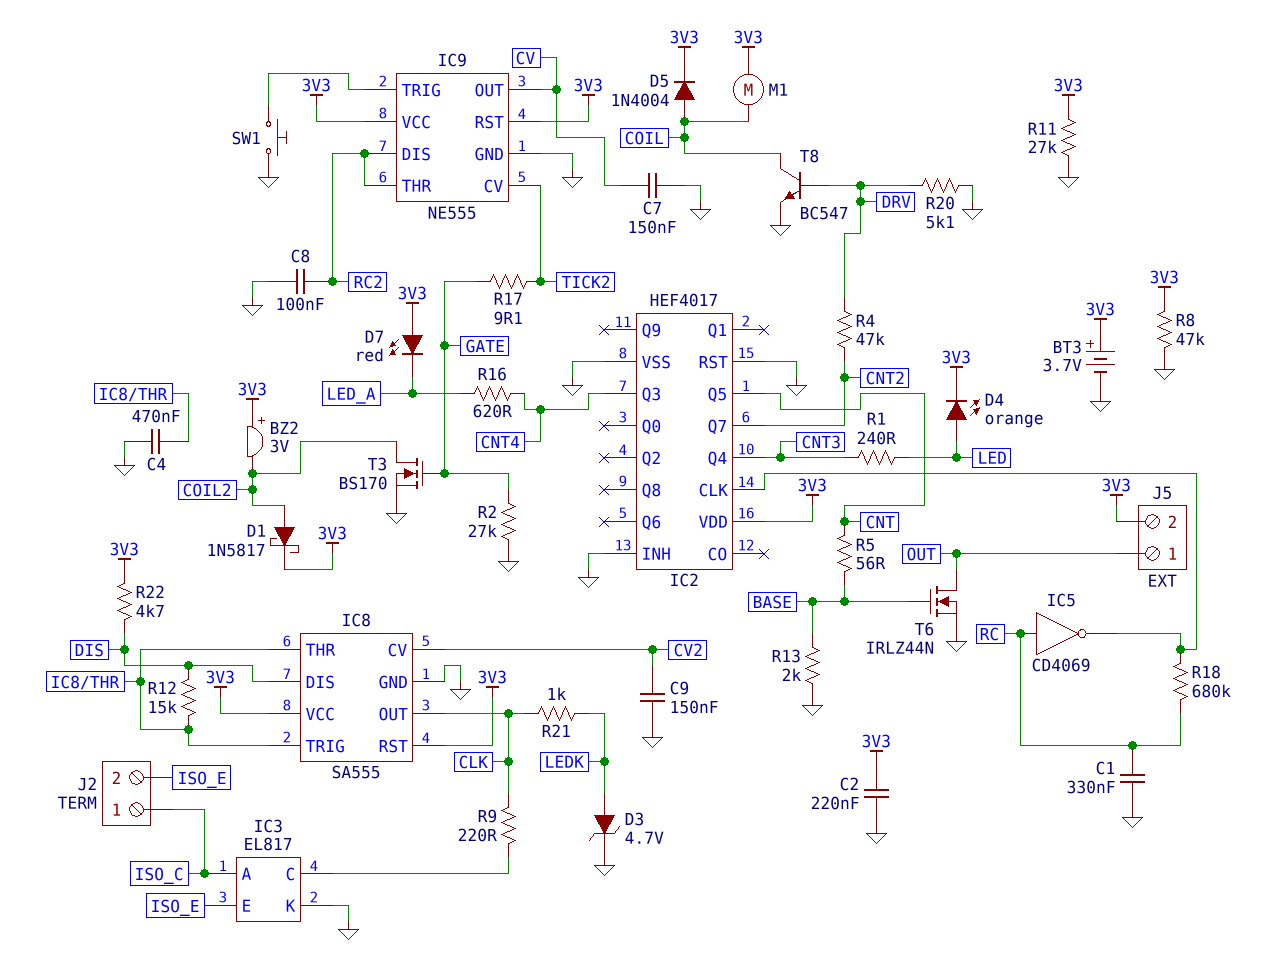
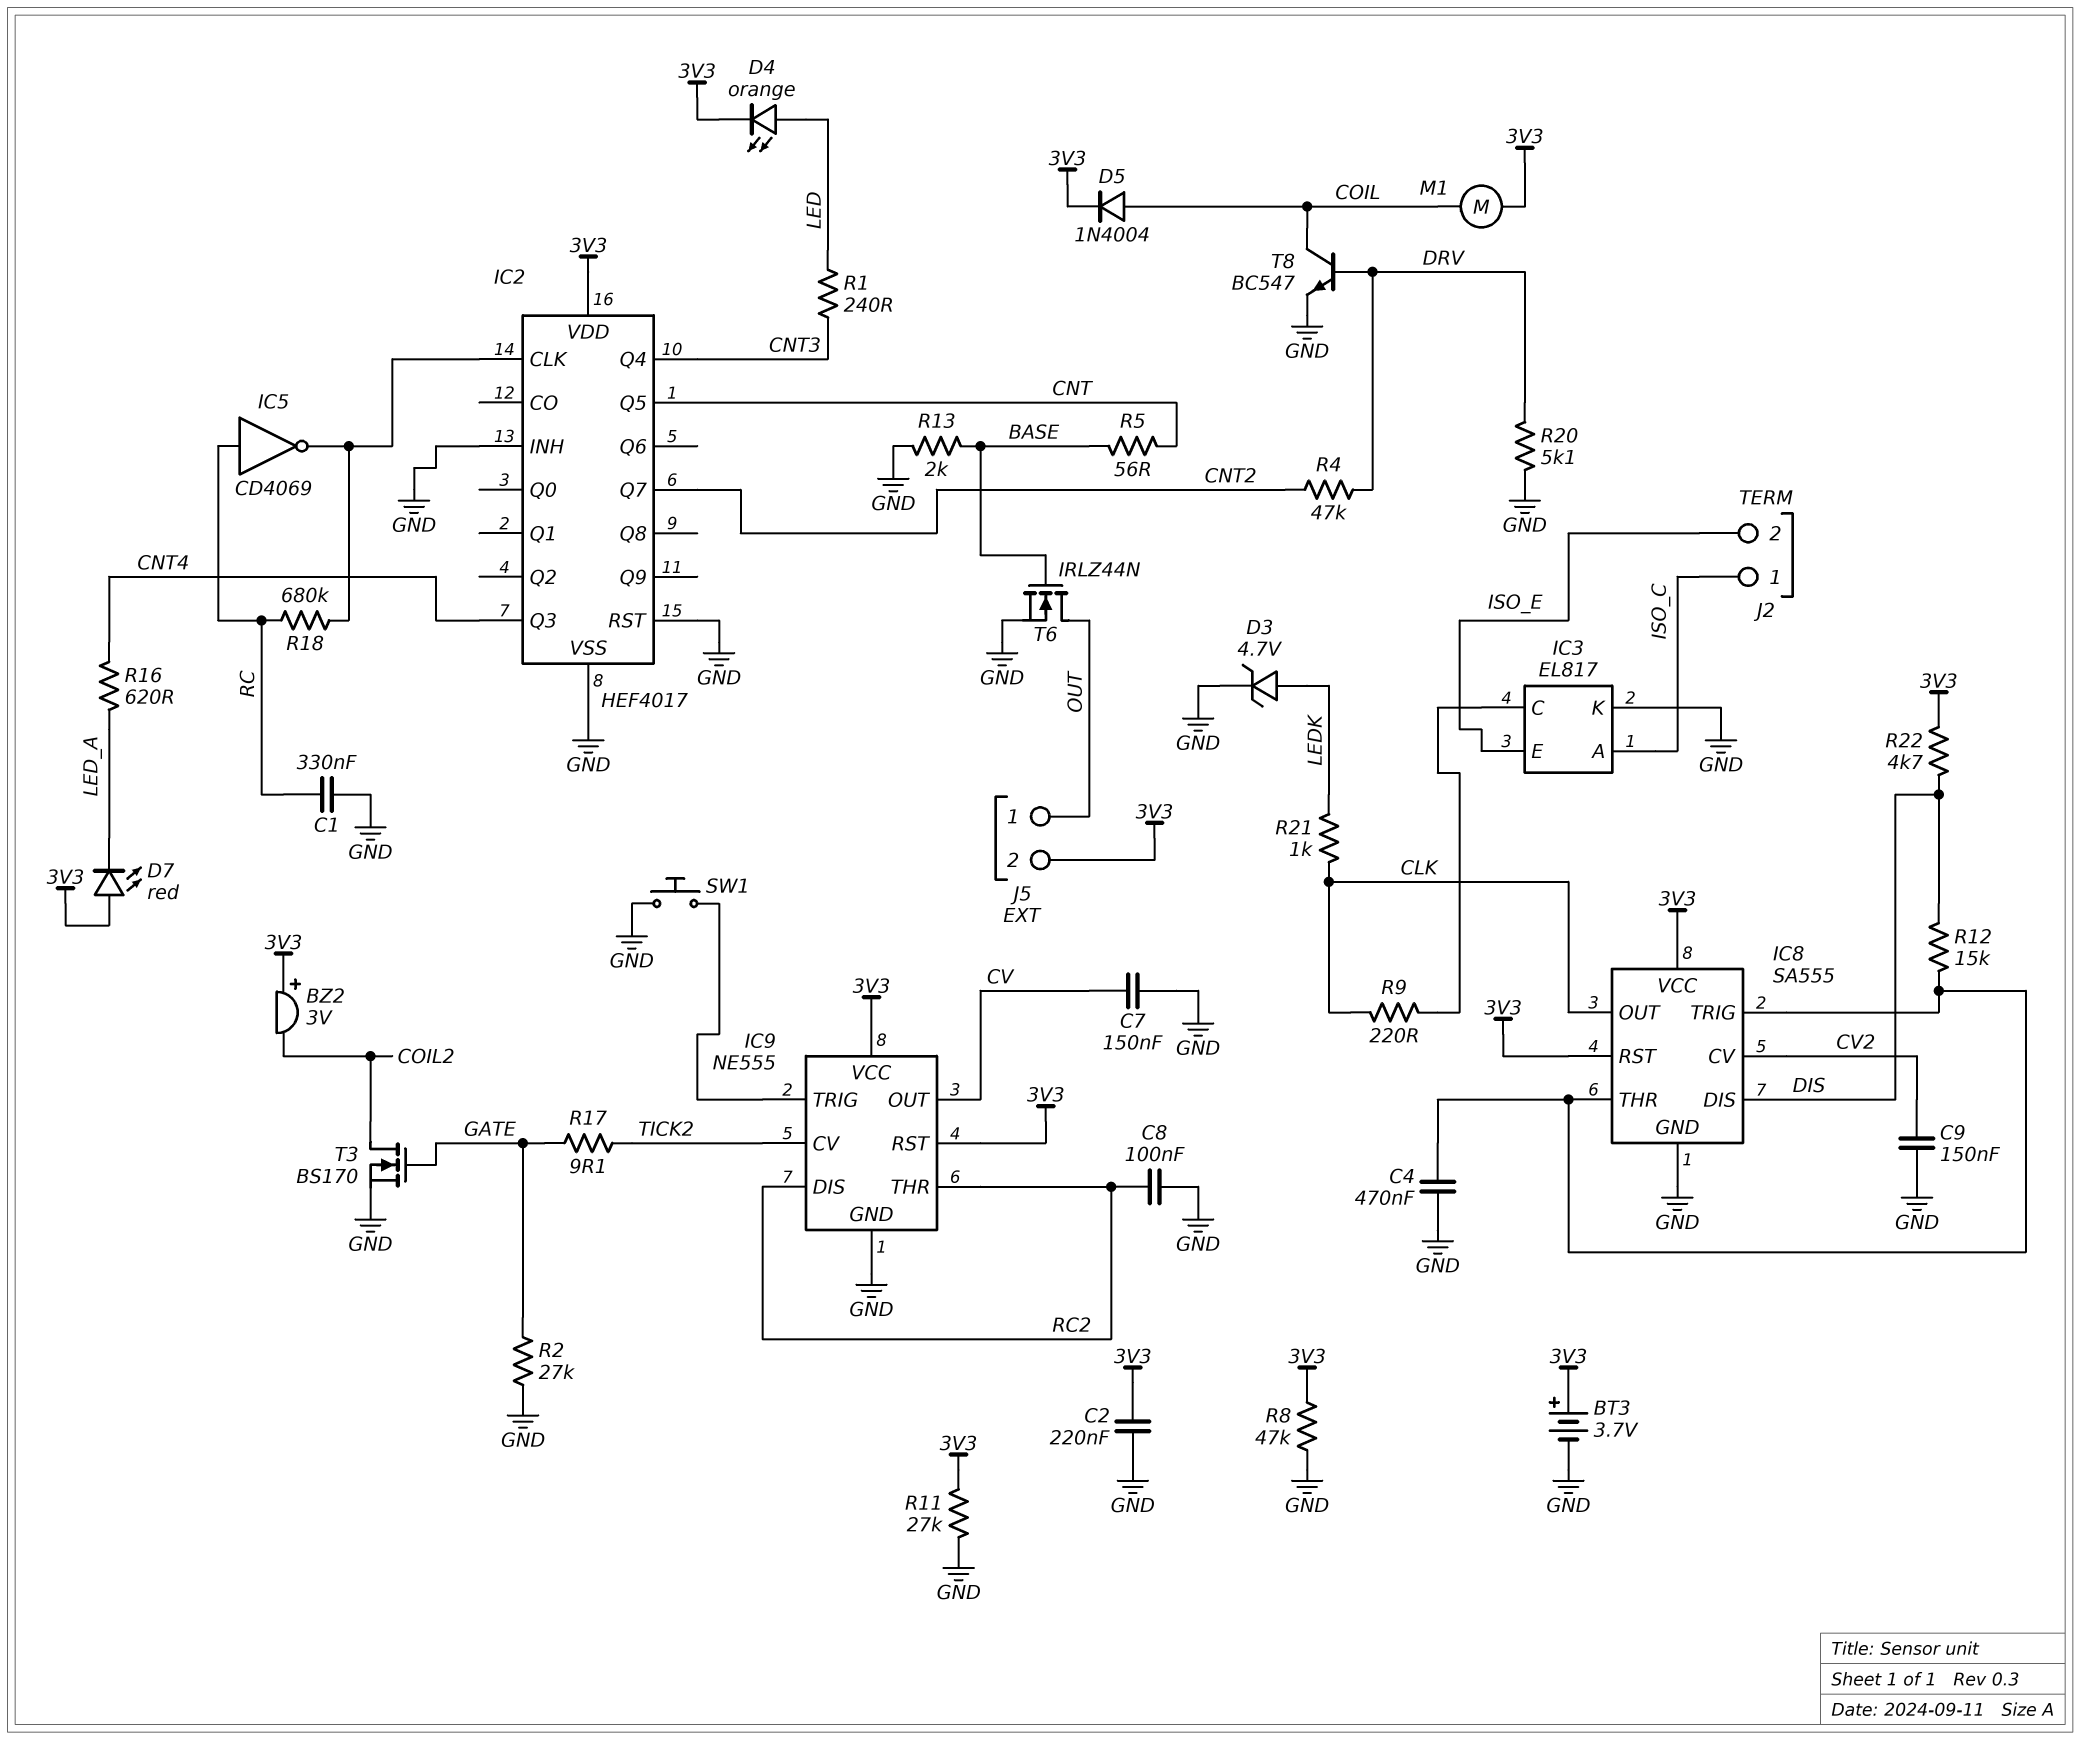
D1: schottky 1N5817 (A COIL2, K 3V3) -> none

